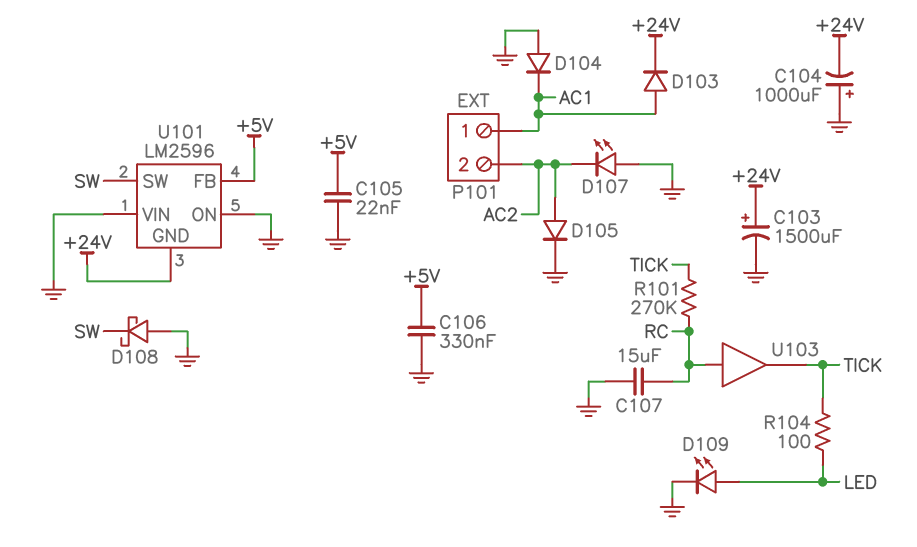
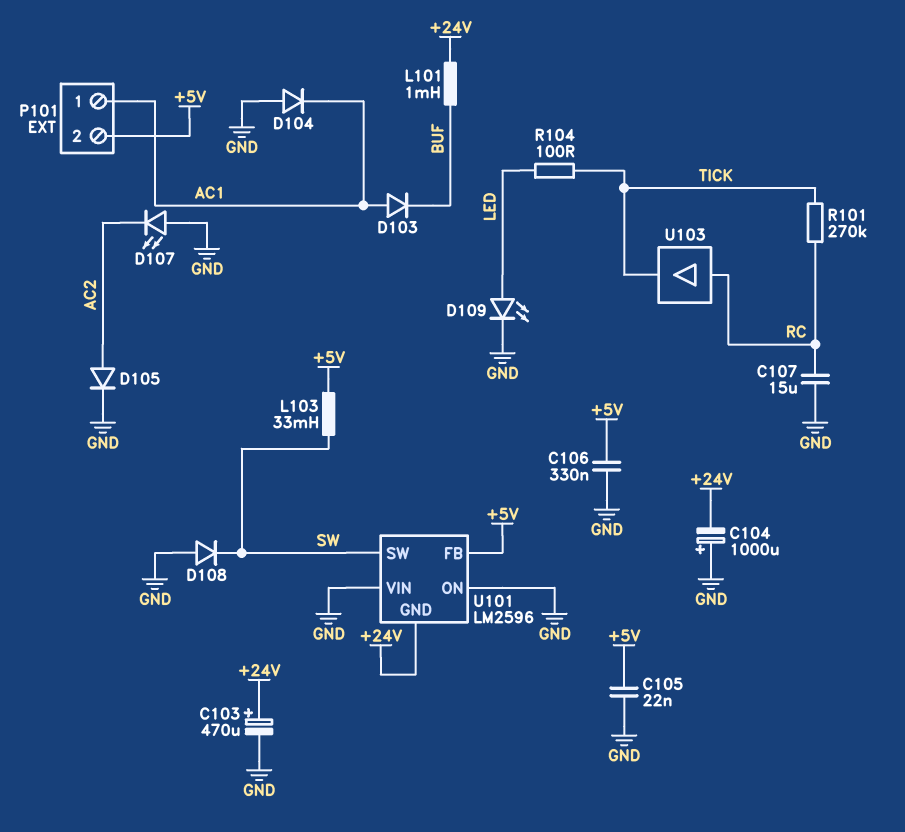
C103: 1500uF (plus +24V, minus GND) -> 470uF (plus +24V, minus GND)
D103: diode (A AC1, K +24V) -> diode (A AC1, K BUF)
D108: schottky (A GND, K SW) -> diode (A GND, K SW)
L101: none -> 1mH (+24V, BUF)
L103: none -> 33mH (+5V, SW)
P101 pin 2: AC2 -> +5V

